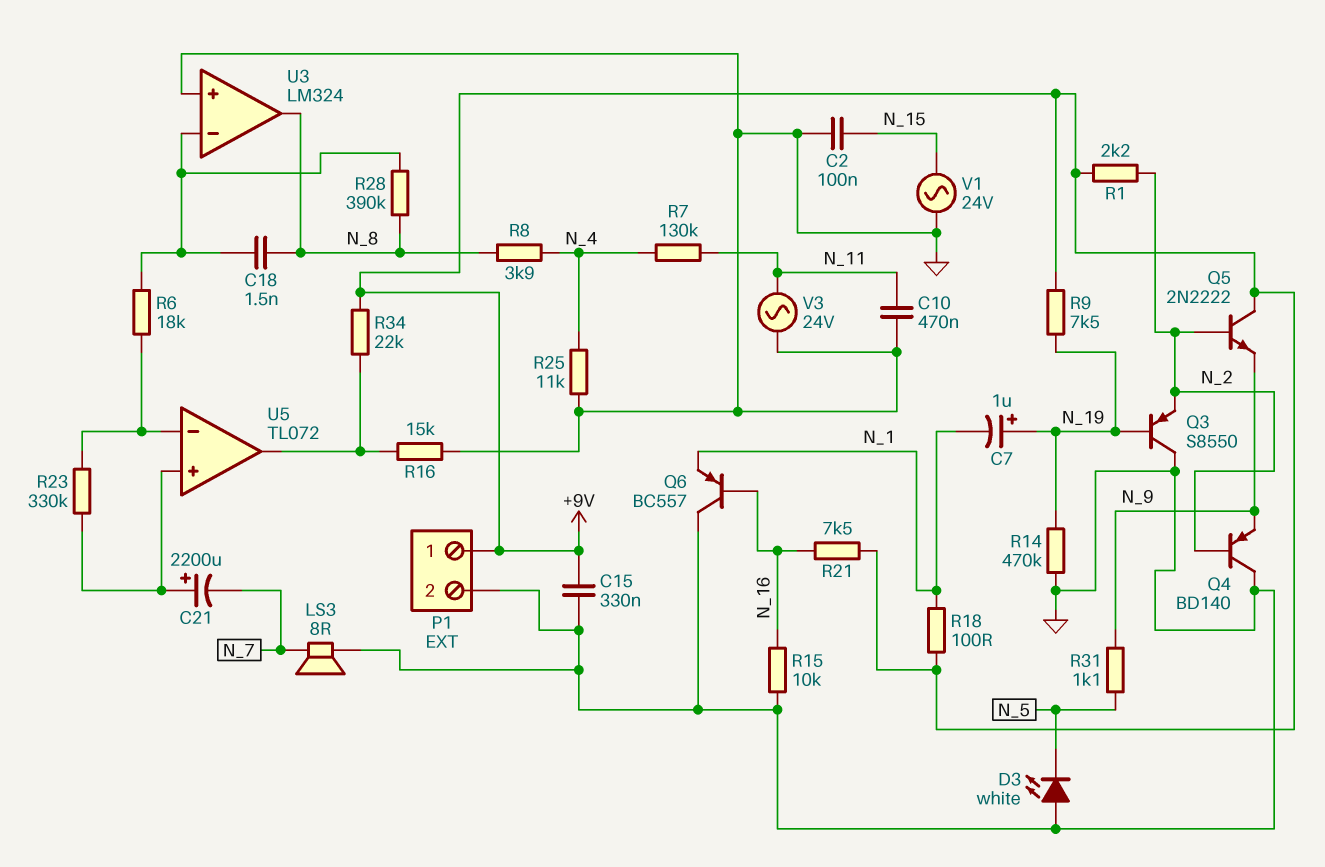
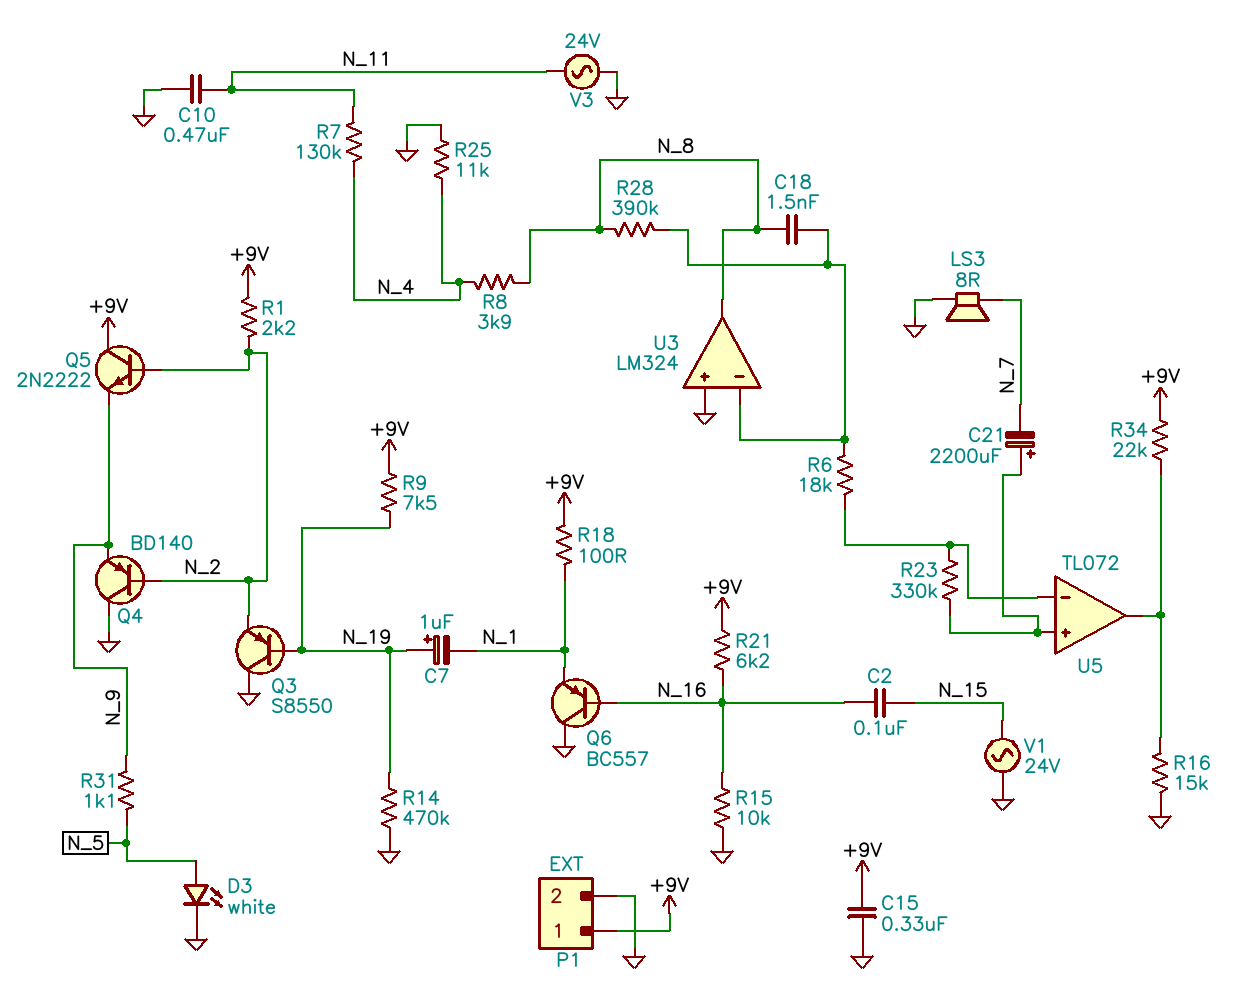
C2: 100nF (GND, N_15) -> 100nF (N_15, N_16)
D3: LED white (A GND, K N_5) -> LED white (A N_5, K GND)
R21: 7.5k (+9V, N_16) -> 6.2k (+9V, N_16)

